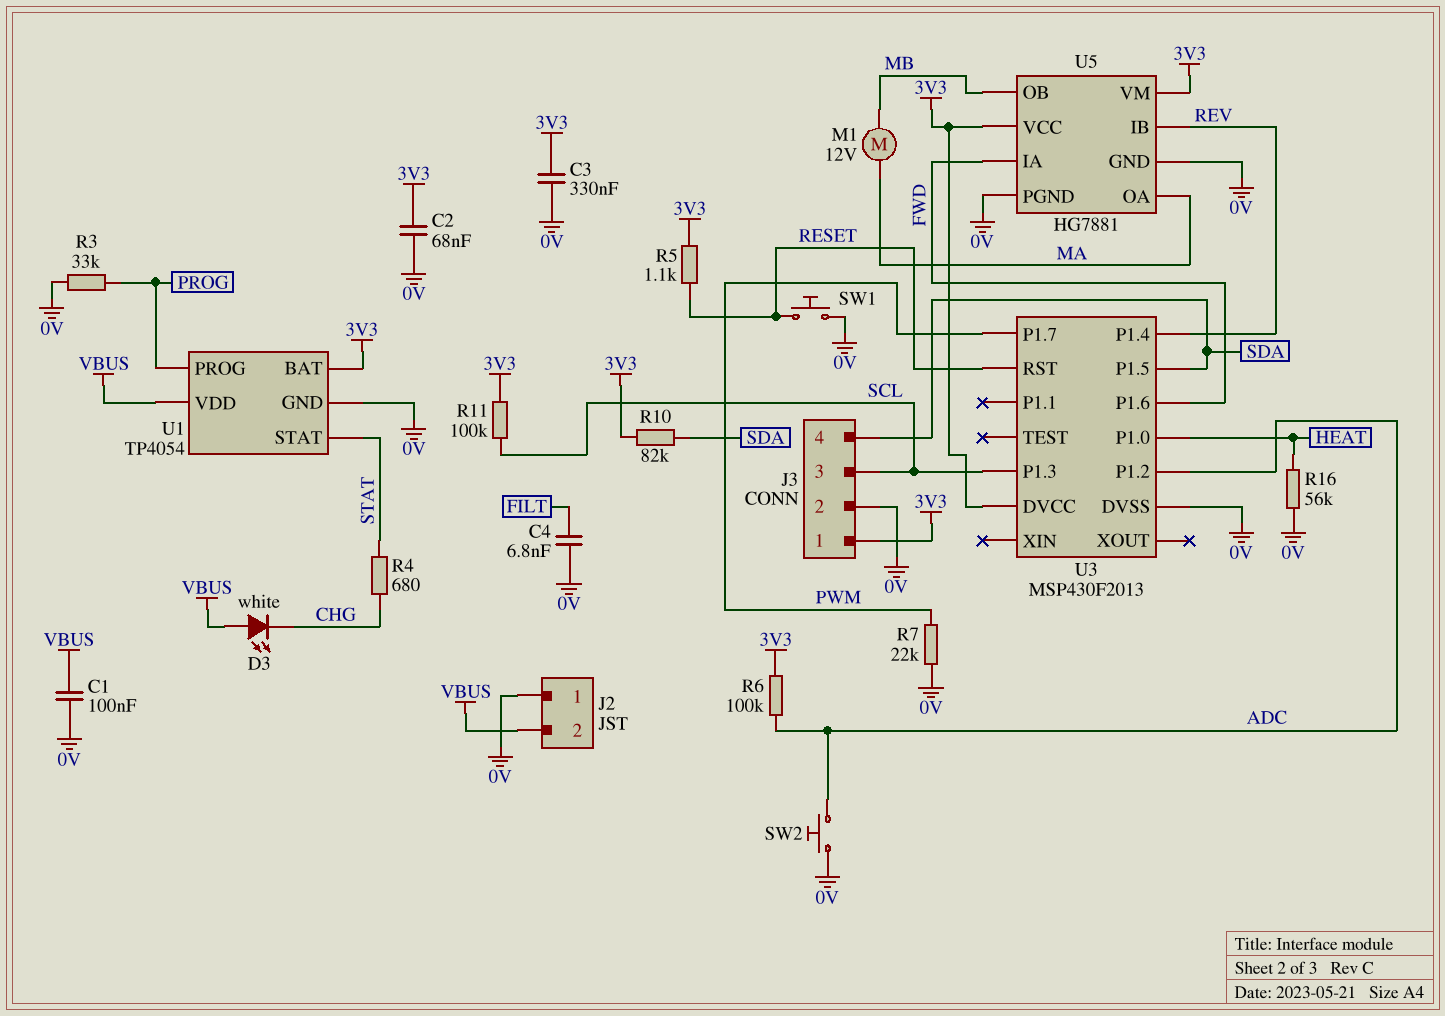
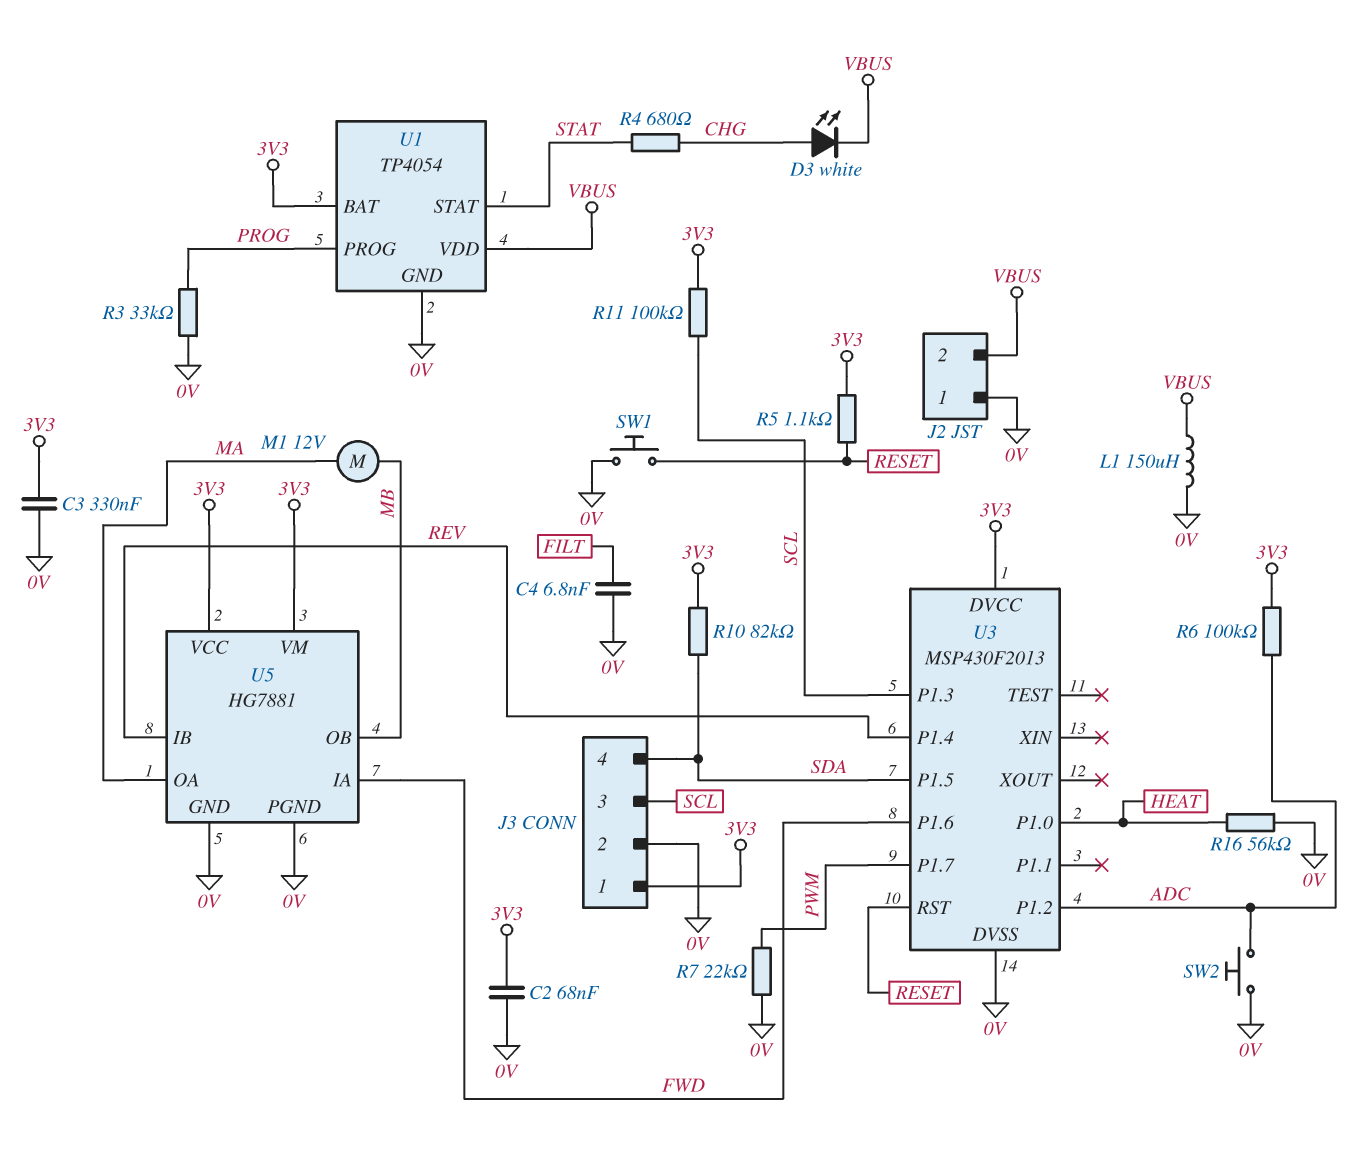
C1: 100nF (0V, VBUS) -> none
D3: LED white (A VBUS, K CHG) -> LED white (A CHG, K VBUS)
L1: none -> 150uH (0V, VBUS)

